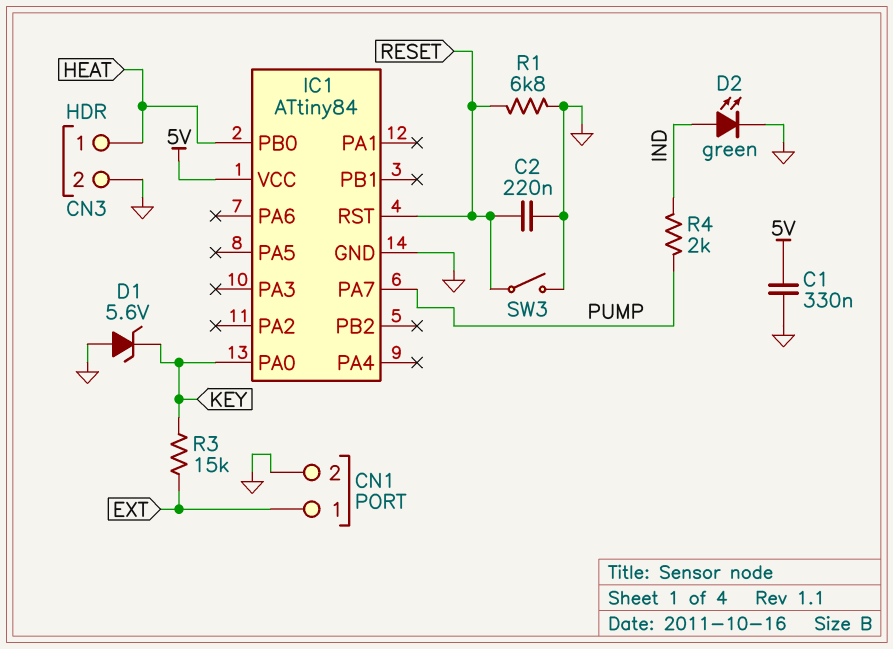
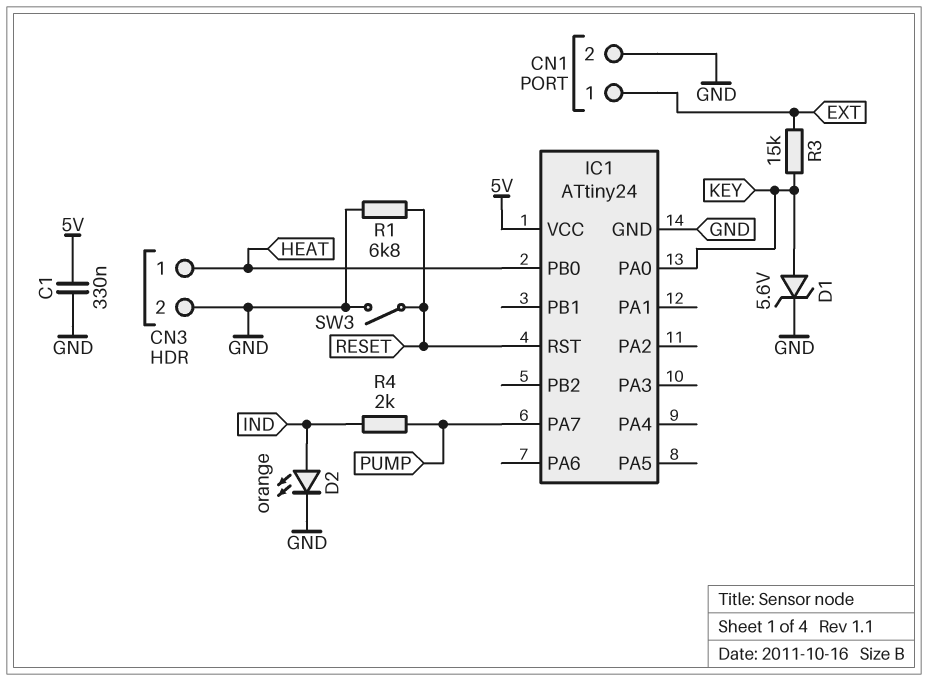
C2: 220nF (GND, RESET) -> none
D1: zener 5.6V (A GND, K KEY) -> zener 5.6V (A KEY, K GND)
D2: LED green (A IND, K GND) -> LED orange (A IND, K GND)
IC1: ATtiny84 -> ATtiny24

